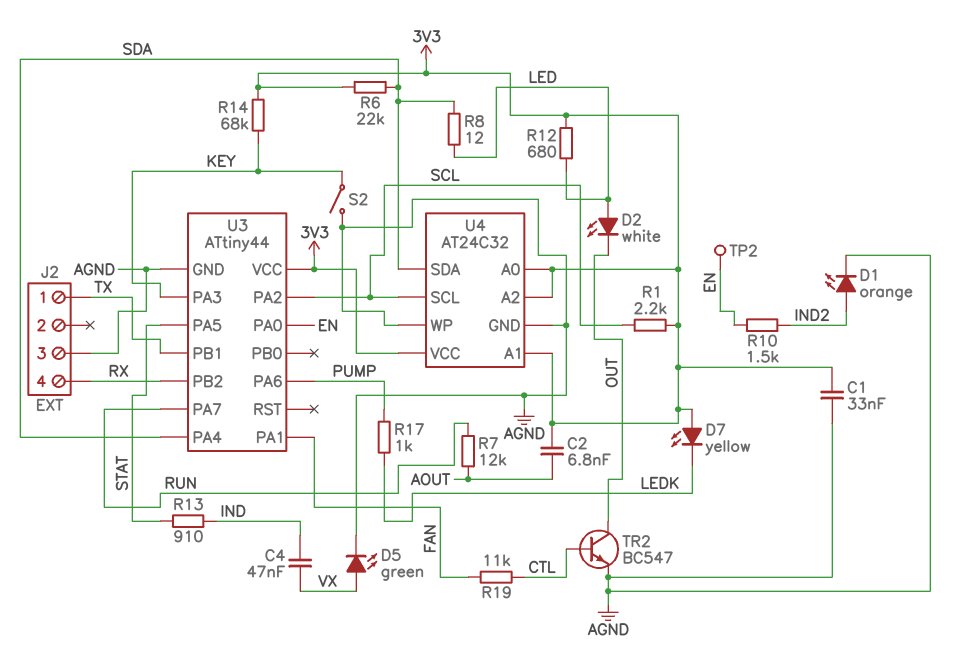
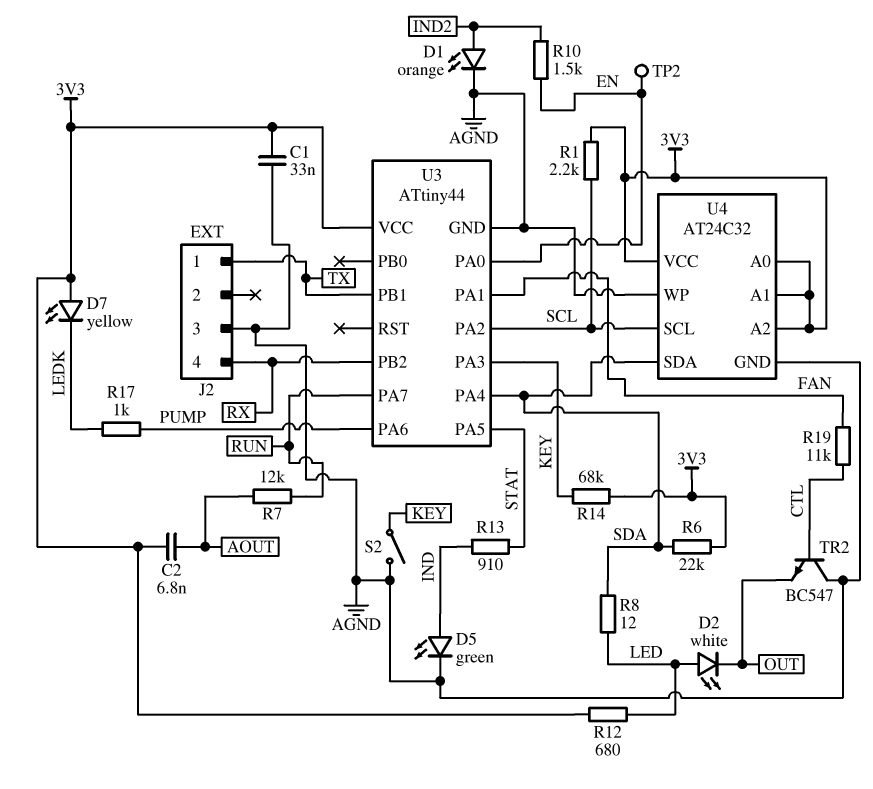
C4: 47nF (IND, VX) -> none
D5: LED green (A VX, K AGND) -> LED green (A IND, K AGND)
TR2: NPN BC547 (B CTL, C OUT, E AGND) -> NPN BC547 (B CTL, C AGND, E OUT)

